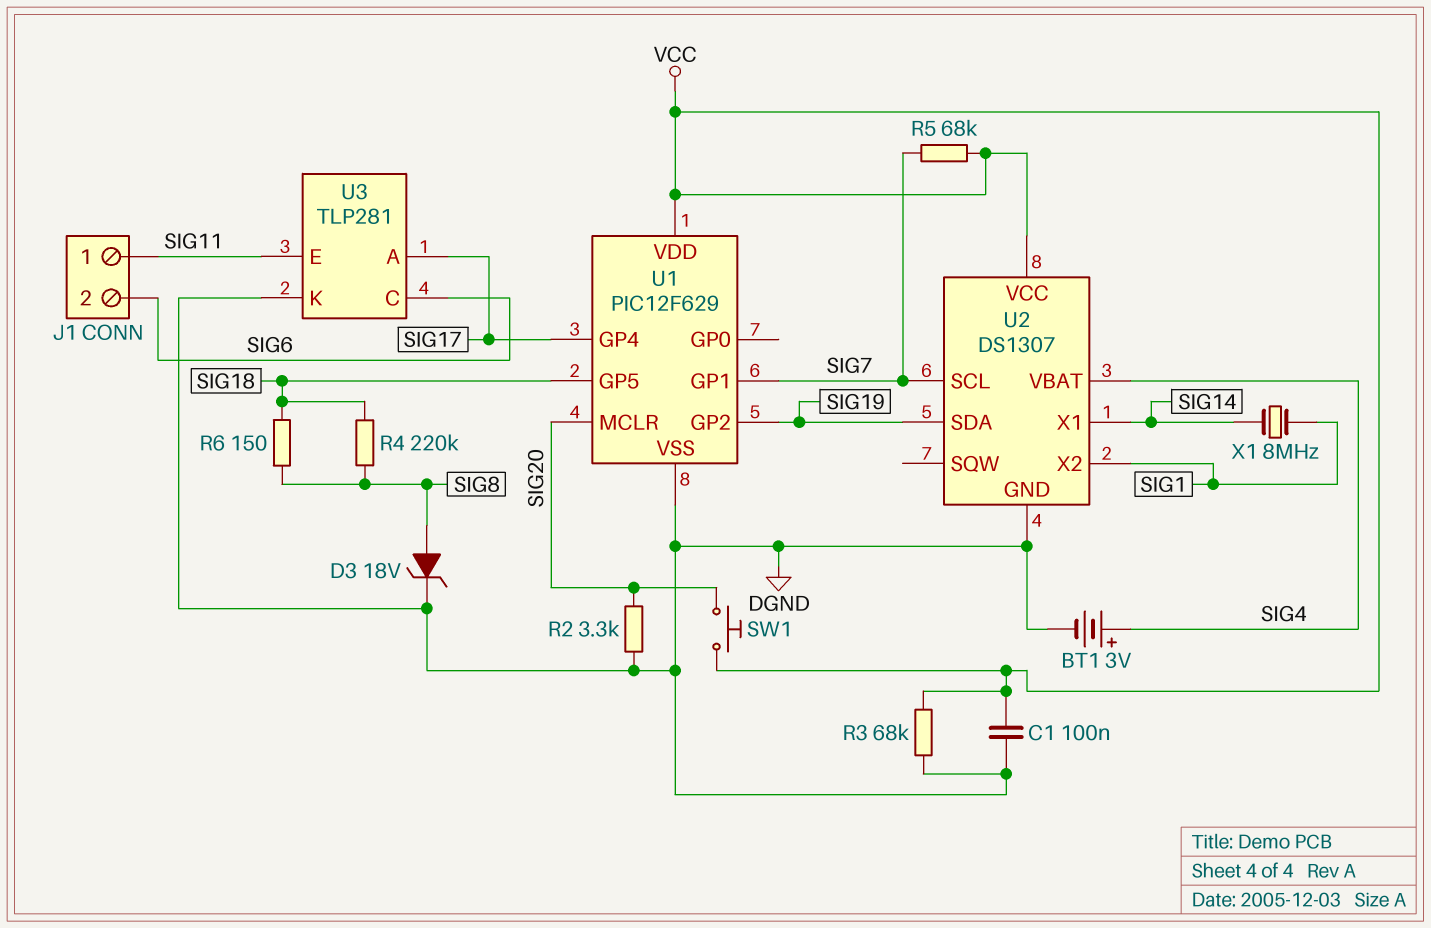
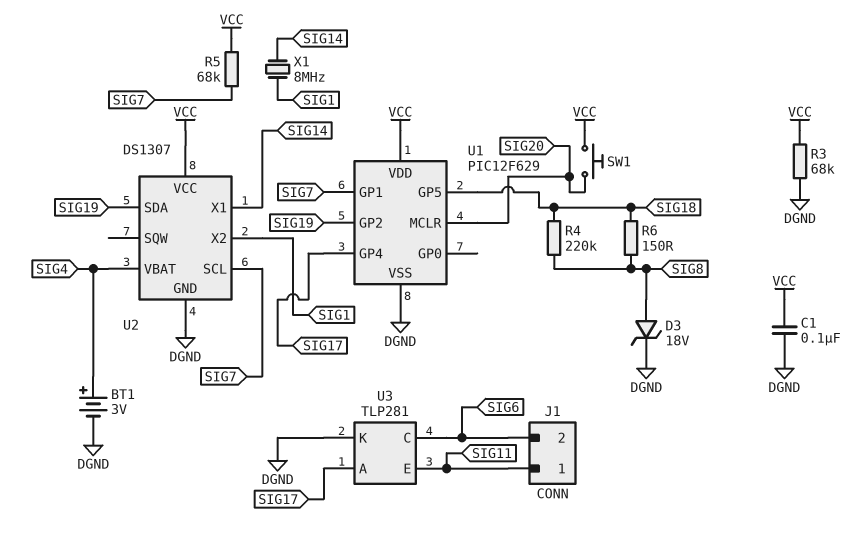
R2: 3.3k (DGND, SIG20) -> none

